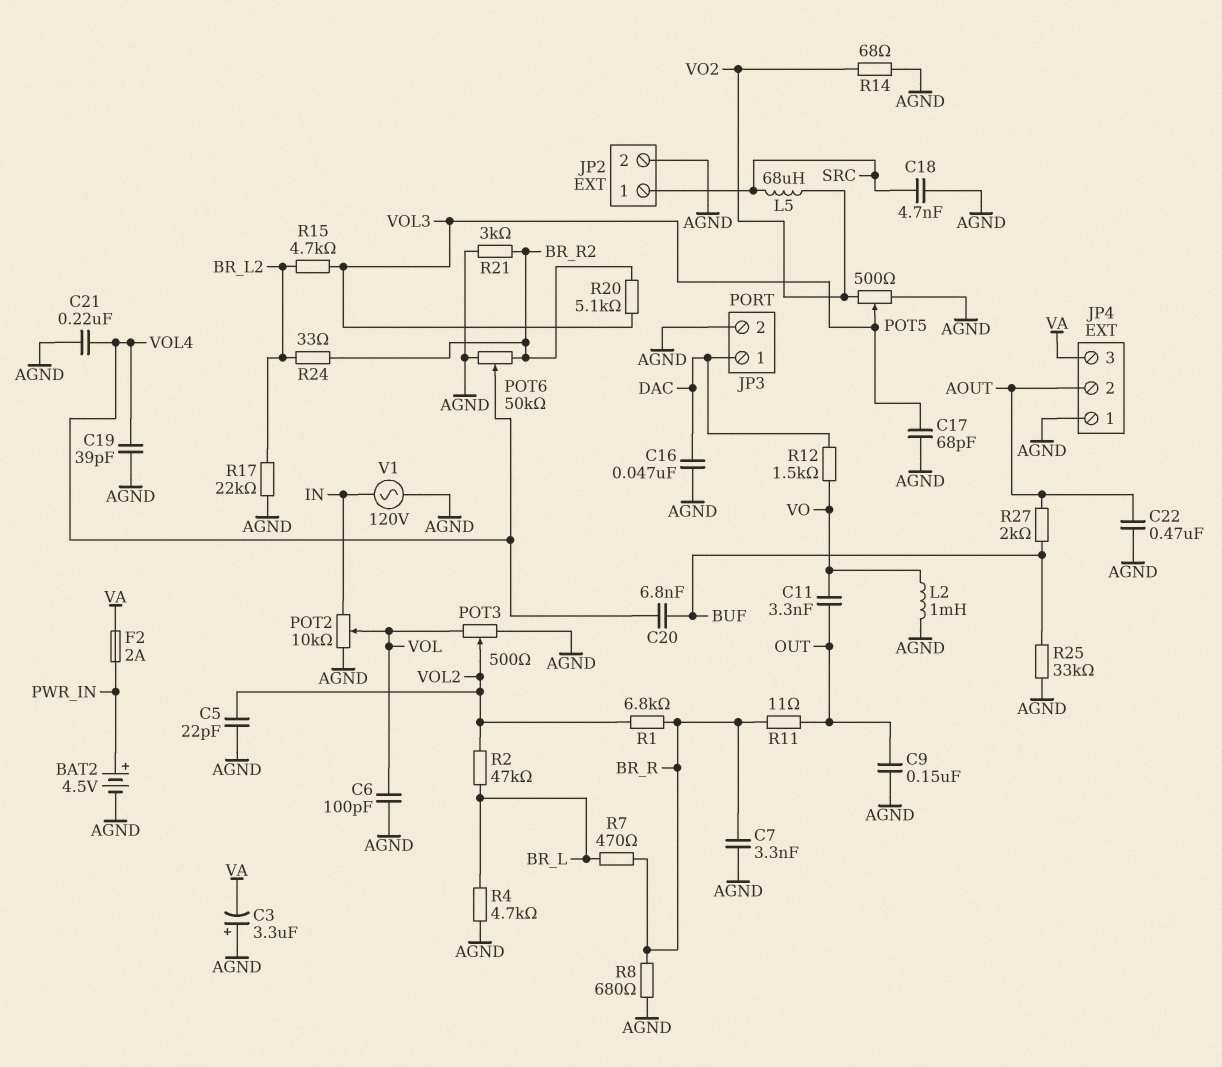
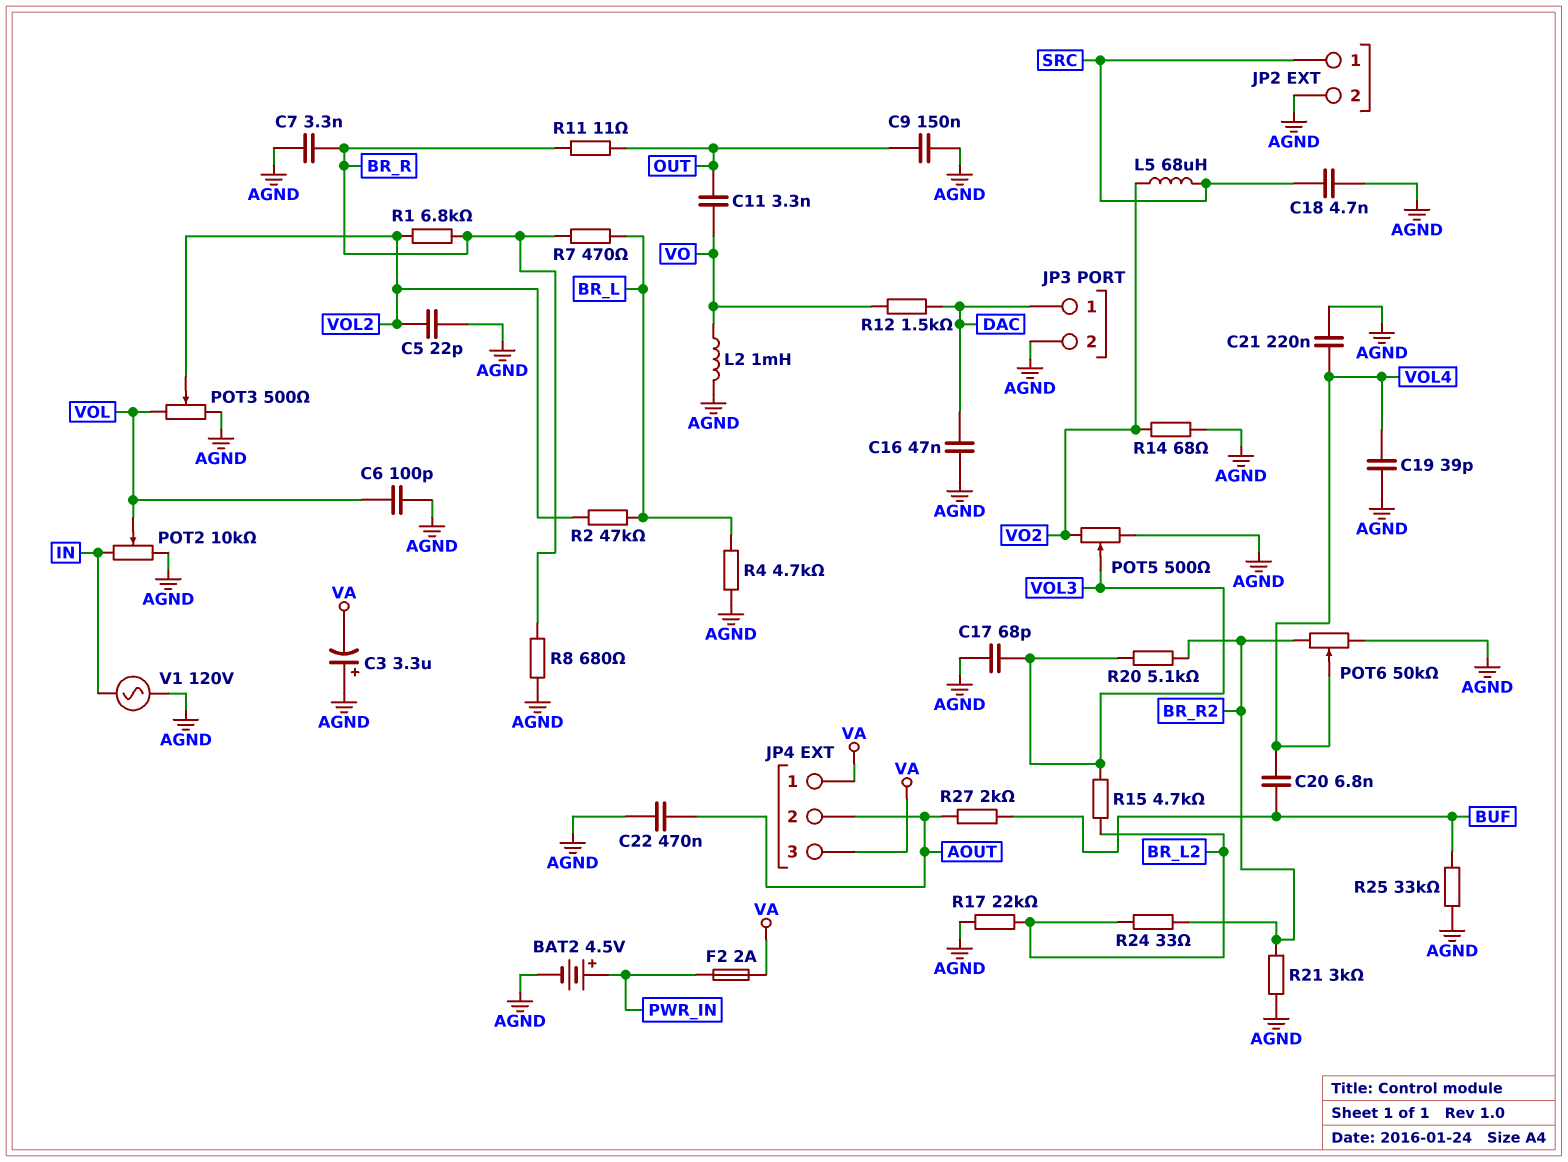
JP4 pin 1: AGND -> VA

